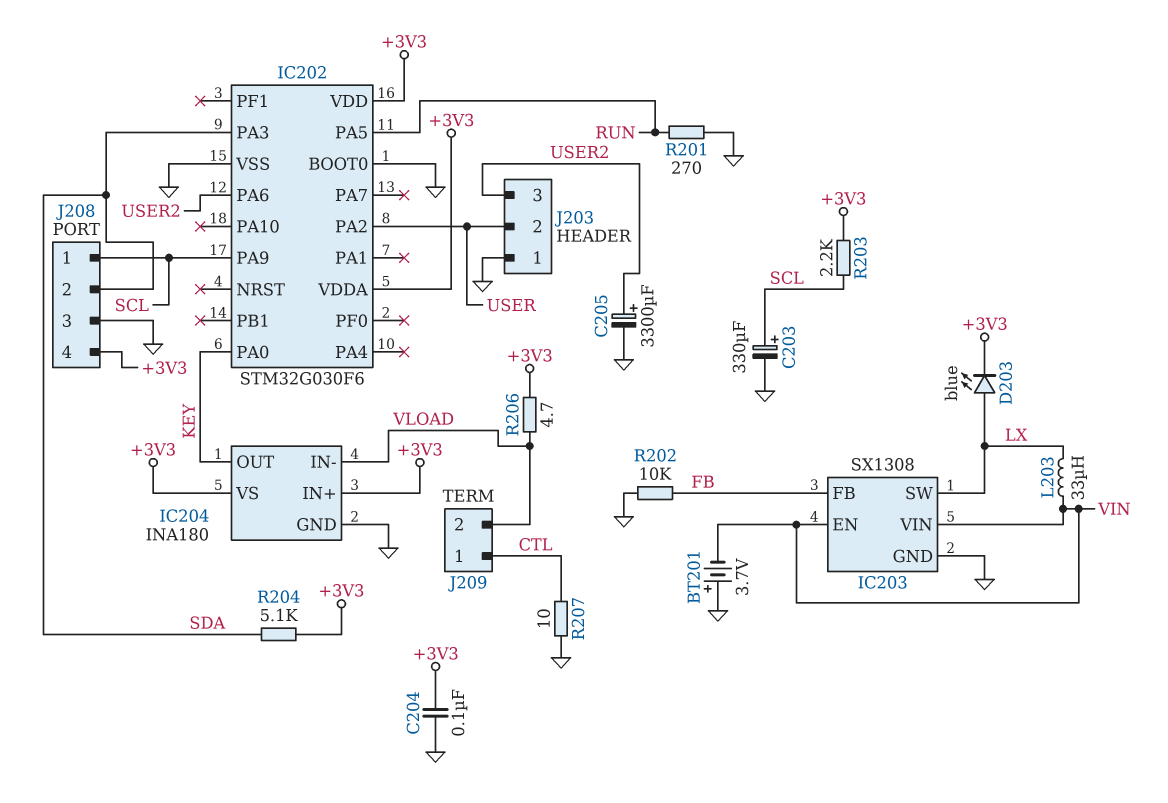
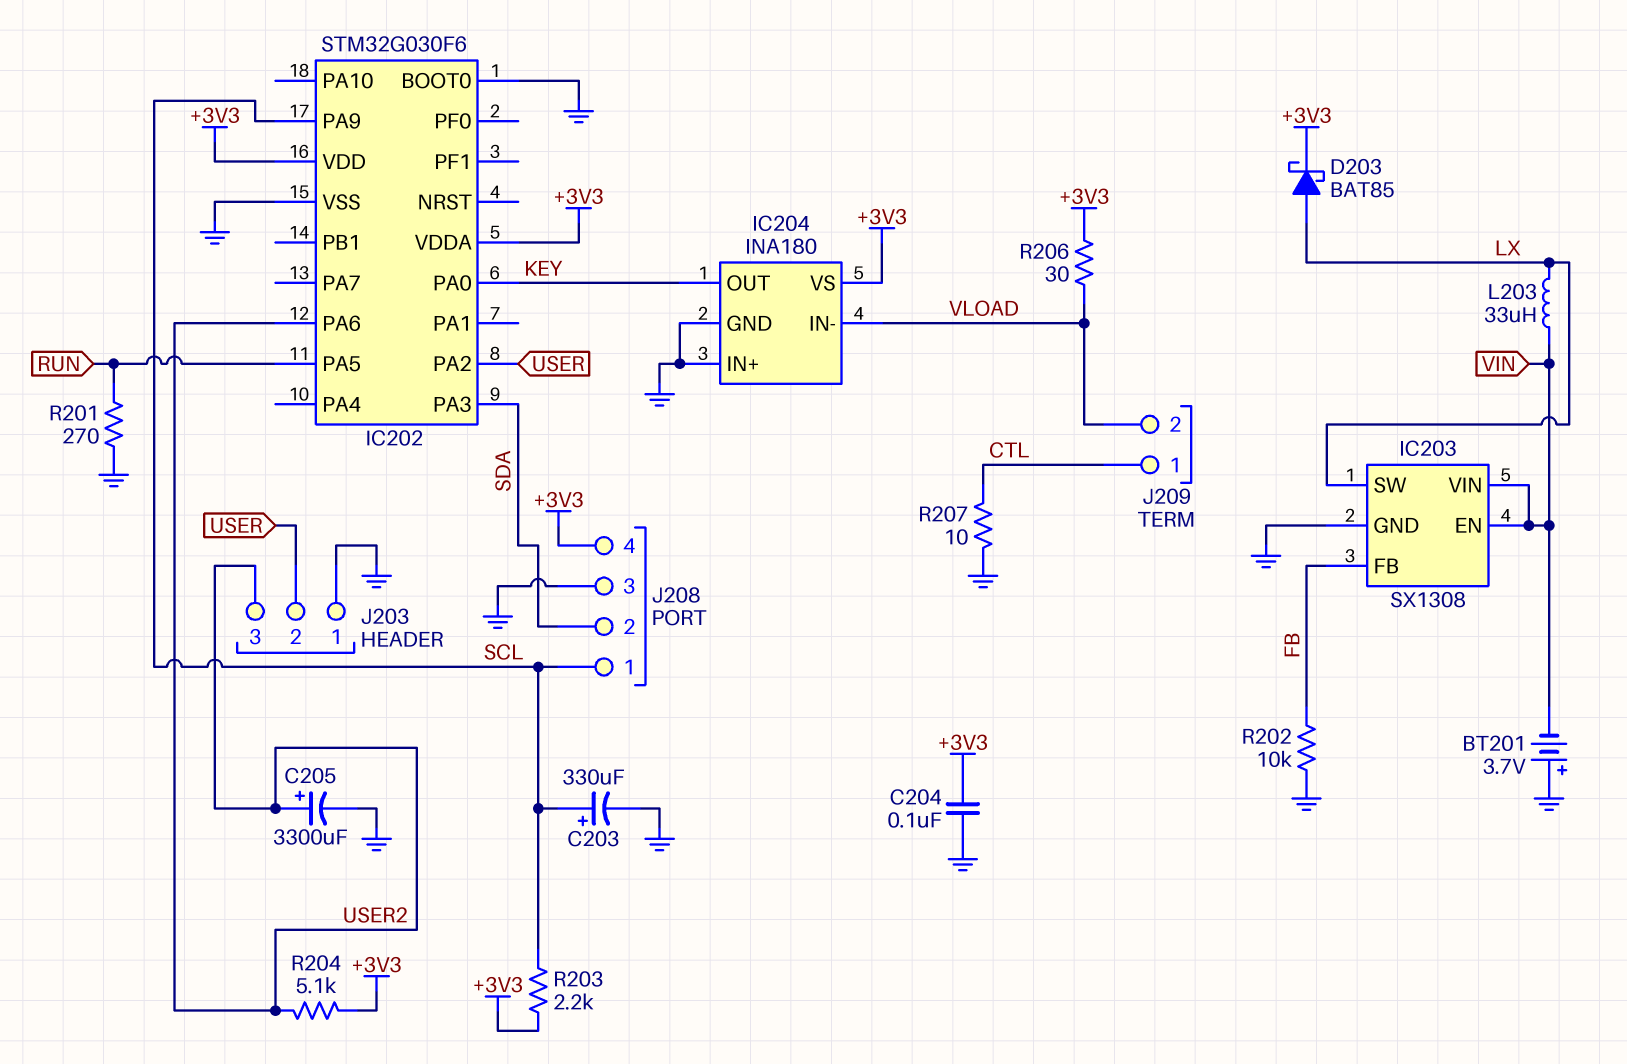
D203: LED blue (A LX, K +3V3) -> schottky BAT85 (A LX, K +3V3)
IC204 pin IN+: +3V3 -> GND
R204: 5.1k (+3V3, SDA) -> 5.1k (+3V3, USER2)
R206: 4.7 (+3V3, VLOAD) -> 30 (+3V3, VLOAD)

